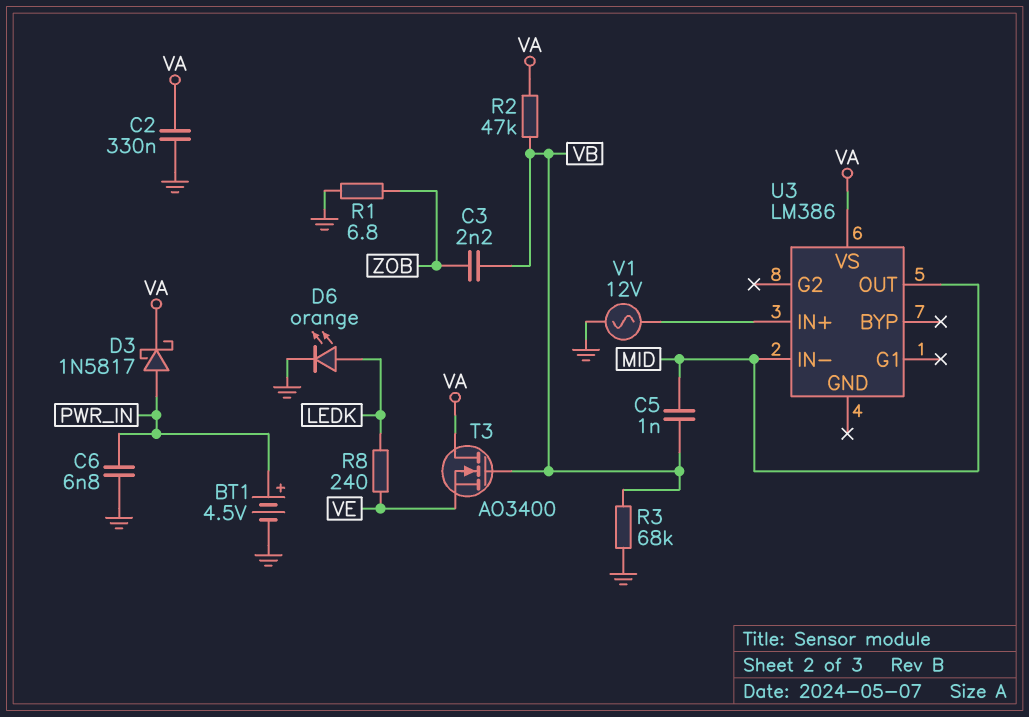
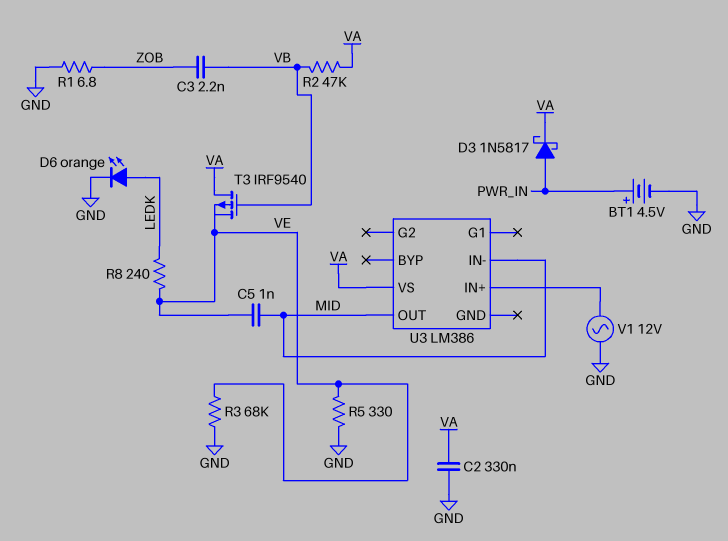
C5: 1nF (MID, VB) -> 1nF (MID, VE)
C6: 6.8nF (GND, PWR_IN) -> none
R3: 68k (GND, VB) -> 68k (GND, VE)
R5: none -> 330 (GND, VE)
T3: NMOS AO3400 (G VB, D VA, S VE) -> PMOS IRF9540 (G VB, D VA, S VE)

